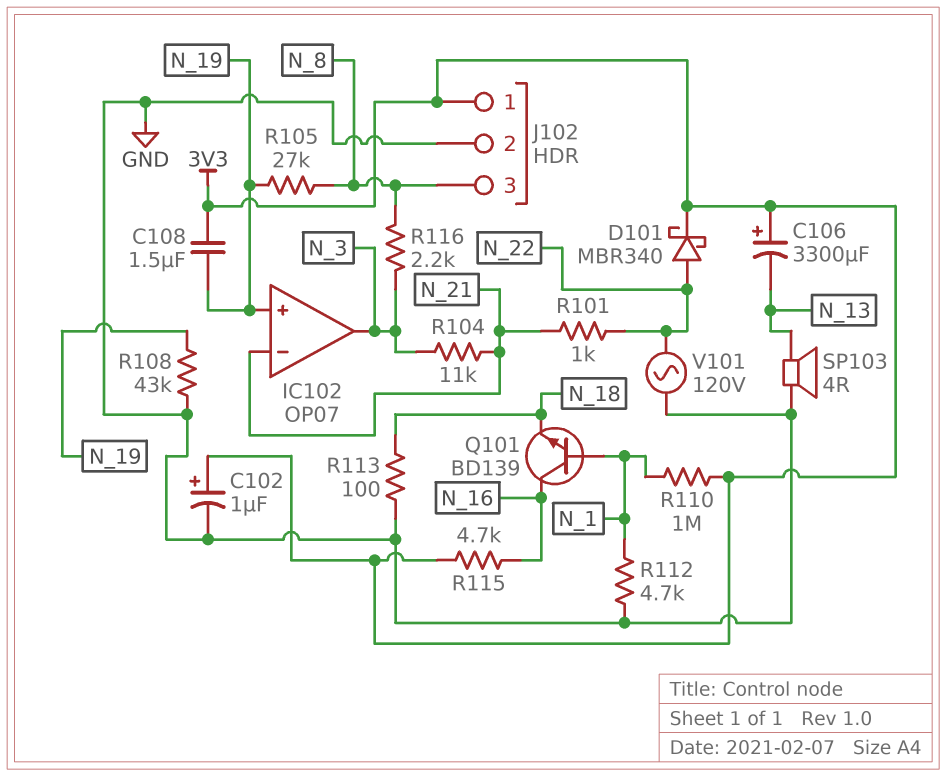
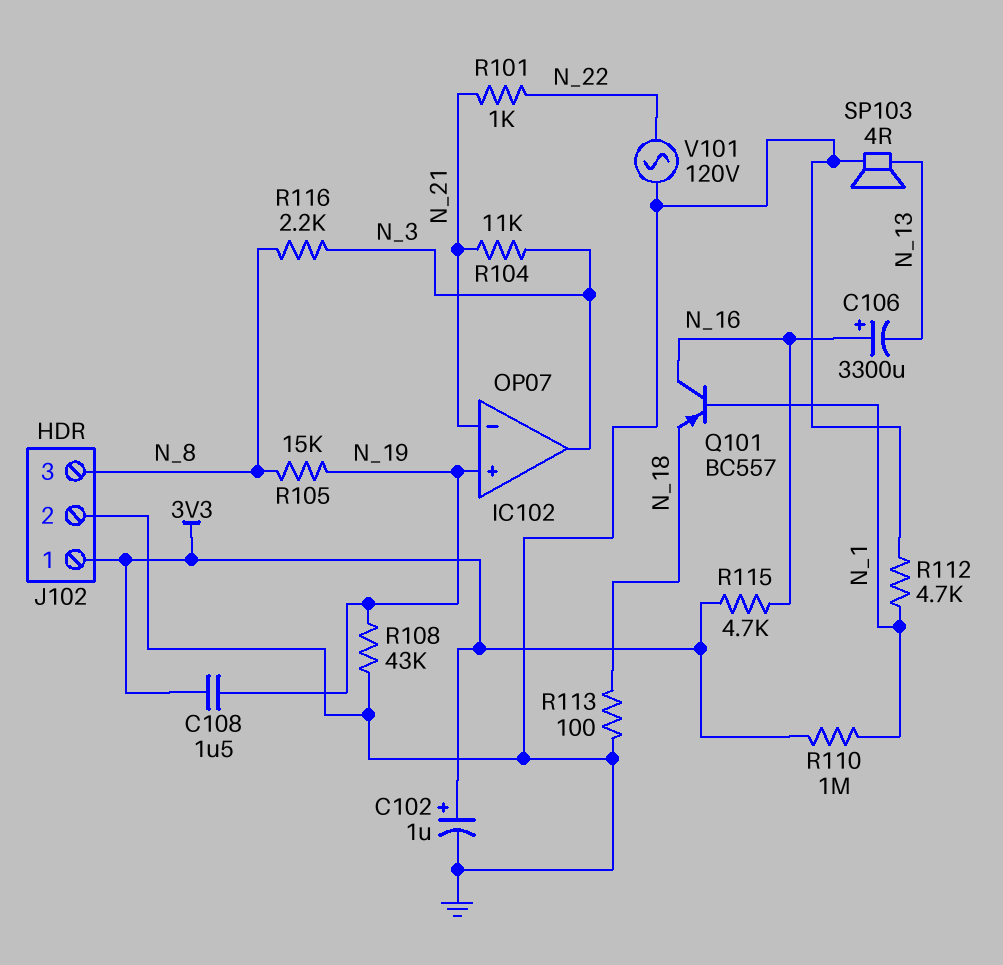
C106: 3300uF (plus 3V3, minus N_13) -> 3300uF (plus N_16, minus N_13)
D101: schottky MBR340 (A N_22, K 3V3) -> none
Q101: NPN BD139 (B N_1, C N_16, E N_18) -> PNP BC557 (B N_1, C N_16, E N_18)
R105: 27k (N_8, N_19) -> 15k (N_8, N_19)

